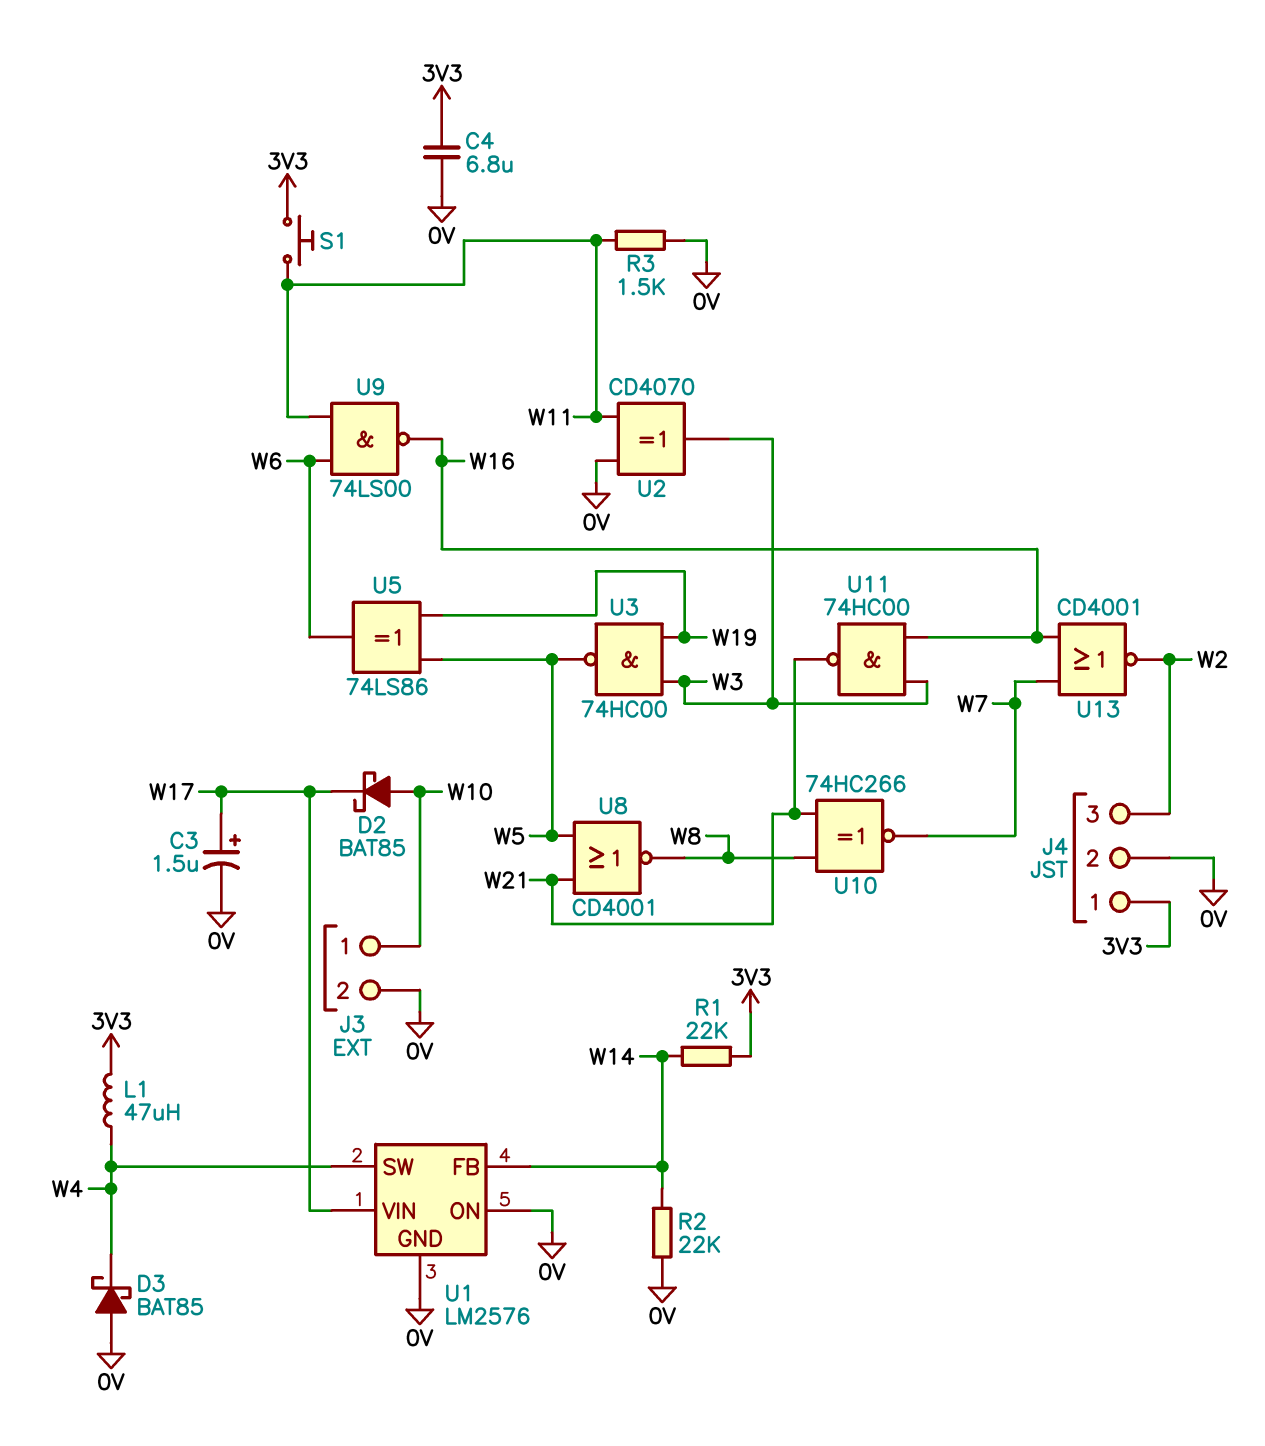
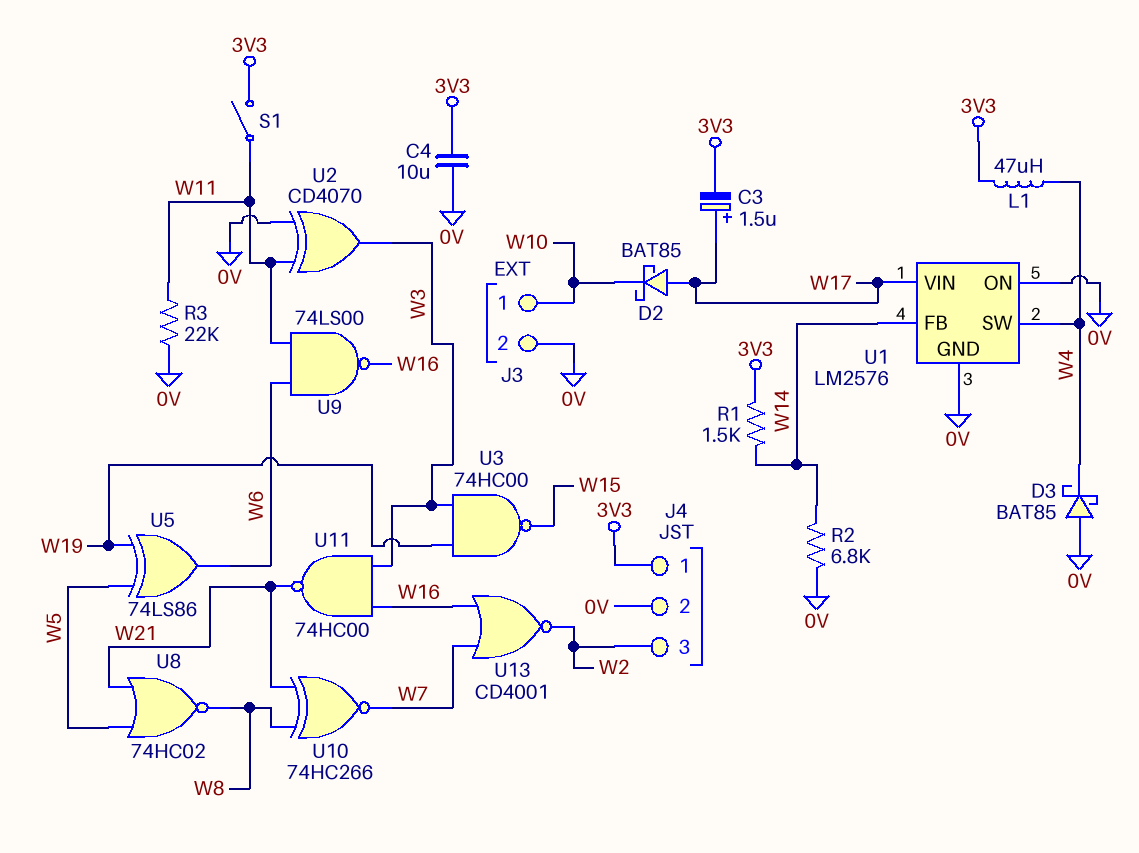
C3: 1.5uF (plus W17, minus 0V) -> 1.5uF (plus W17, minus 3V3)
C4: 6.8uF (0V, 3V3) -> 10uF (0V, 3V3)
D2: schottky BAT85 (A W10, K W17) -> schottky BAT85 (A W17, K W10)
R1: 22k (3V3, W14) -> 1.5k (3V3, W14)
R2: 22k (0V, W14) -> 6.8k (0V, W14)
R3: 1.5k (0V, W11) -> 22k (0V, W11)
S1: button (3V3, W11) -> switch (3V3, W11)
U3: NAND 74HC00 (in W3, in W19, out W5) -> NAND 74HC00 (in W3, in W19, out W15)
U8: NOR CD4001 (in W5, in W21, out W8) -> NOR 74HC02 (in W5, in W21, out W8)

